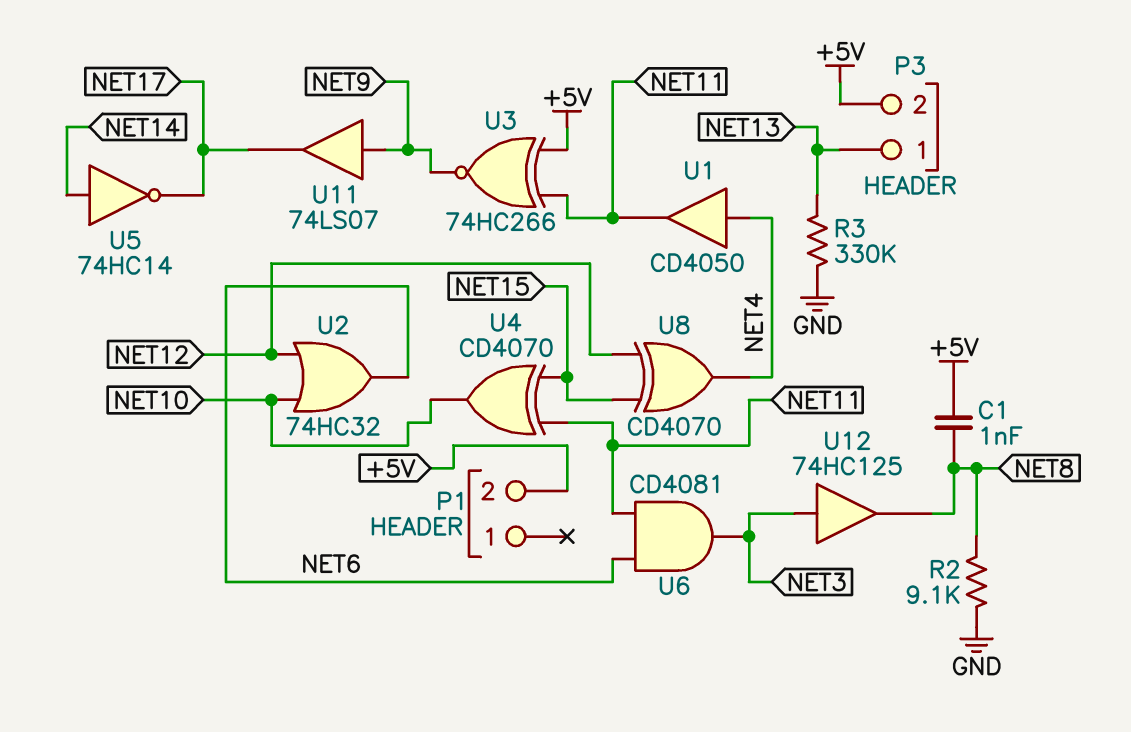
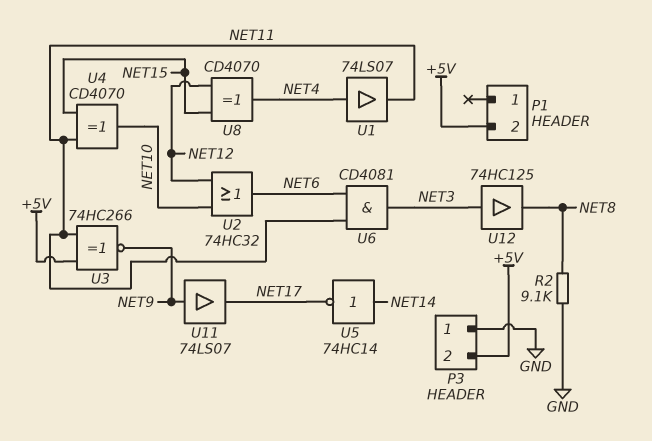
C1: 1nF (+5V, NET8) -> none
P3 pin 1: NET13 -> GND
R3: 330k (GND, NET13) -> none
U1: buffer CD4050 (in NET4, out NET11) -> buffer 74LS07 (in NET4, out NET11)

